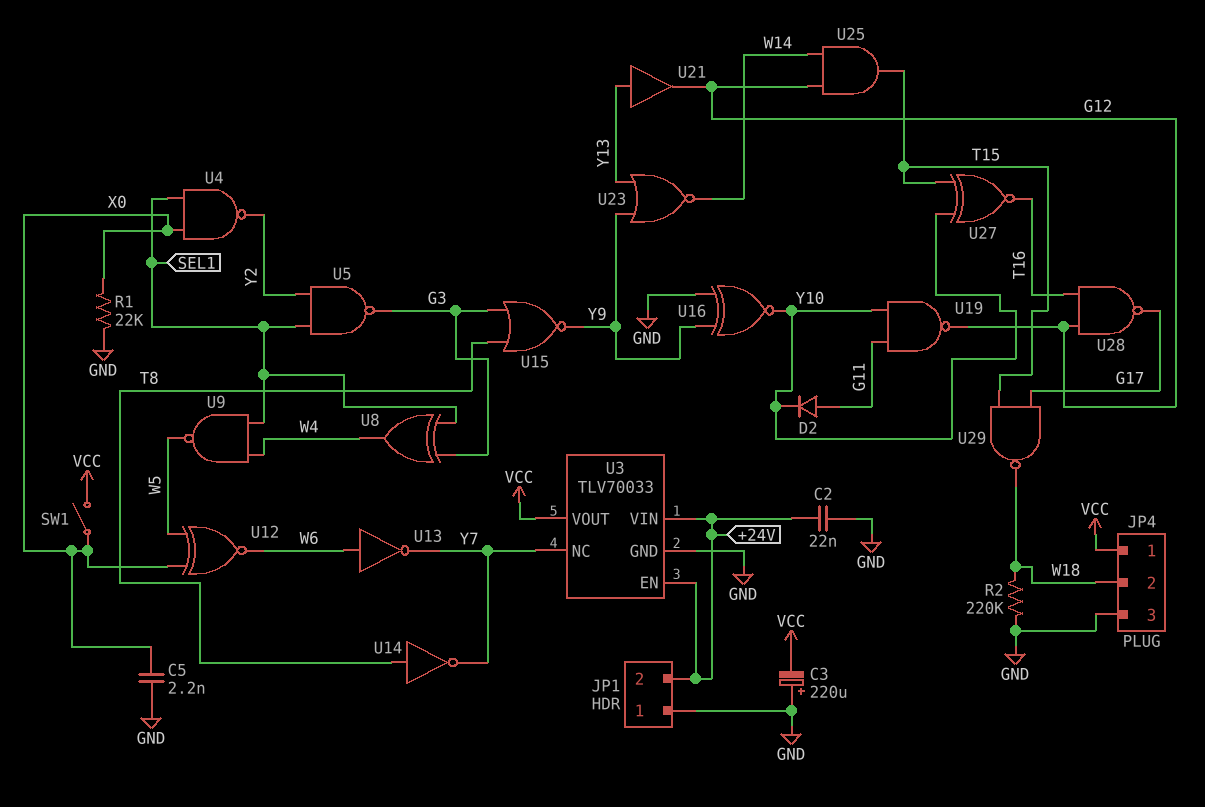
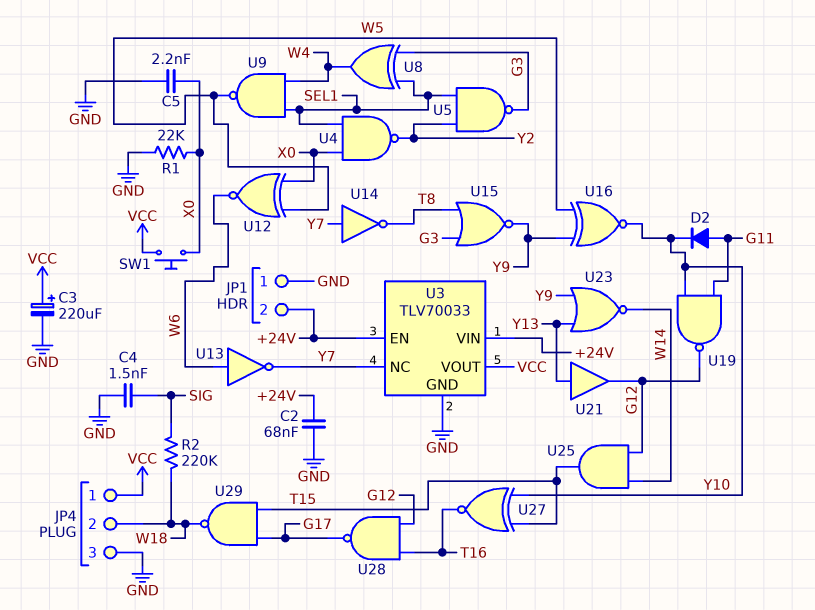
C2: 22nF (+24V, GND) -> 68nF (+24V, GND)
C3: 220uF (plus GND, minus VCC) -> 220uF (plus VCC, minus GND)
C4: none -> 1.5nF (GND, SIG)
R2: 220k (GND, W18) -> 220k (SIG, W18)
SW1: switch (VCC, X0) -> button (VCC, X0)
U14: NOT (in T8, out Y7) -> NOT (in Y7, out T8)
U16: XNOR (in GND, in Y9, out Y10) -> XNOR (in W5, in Y9, out Y10)

